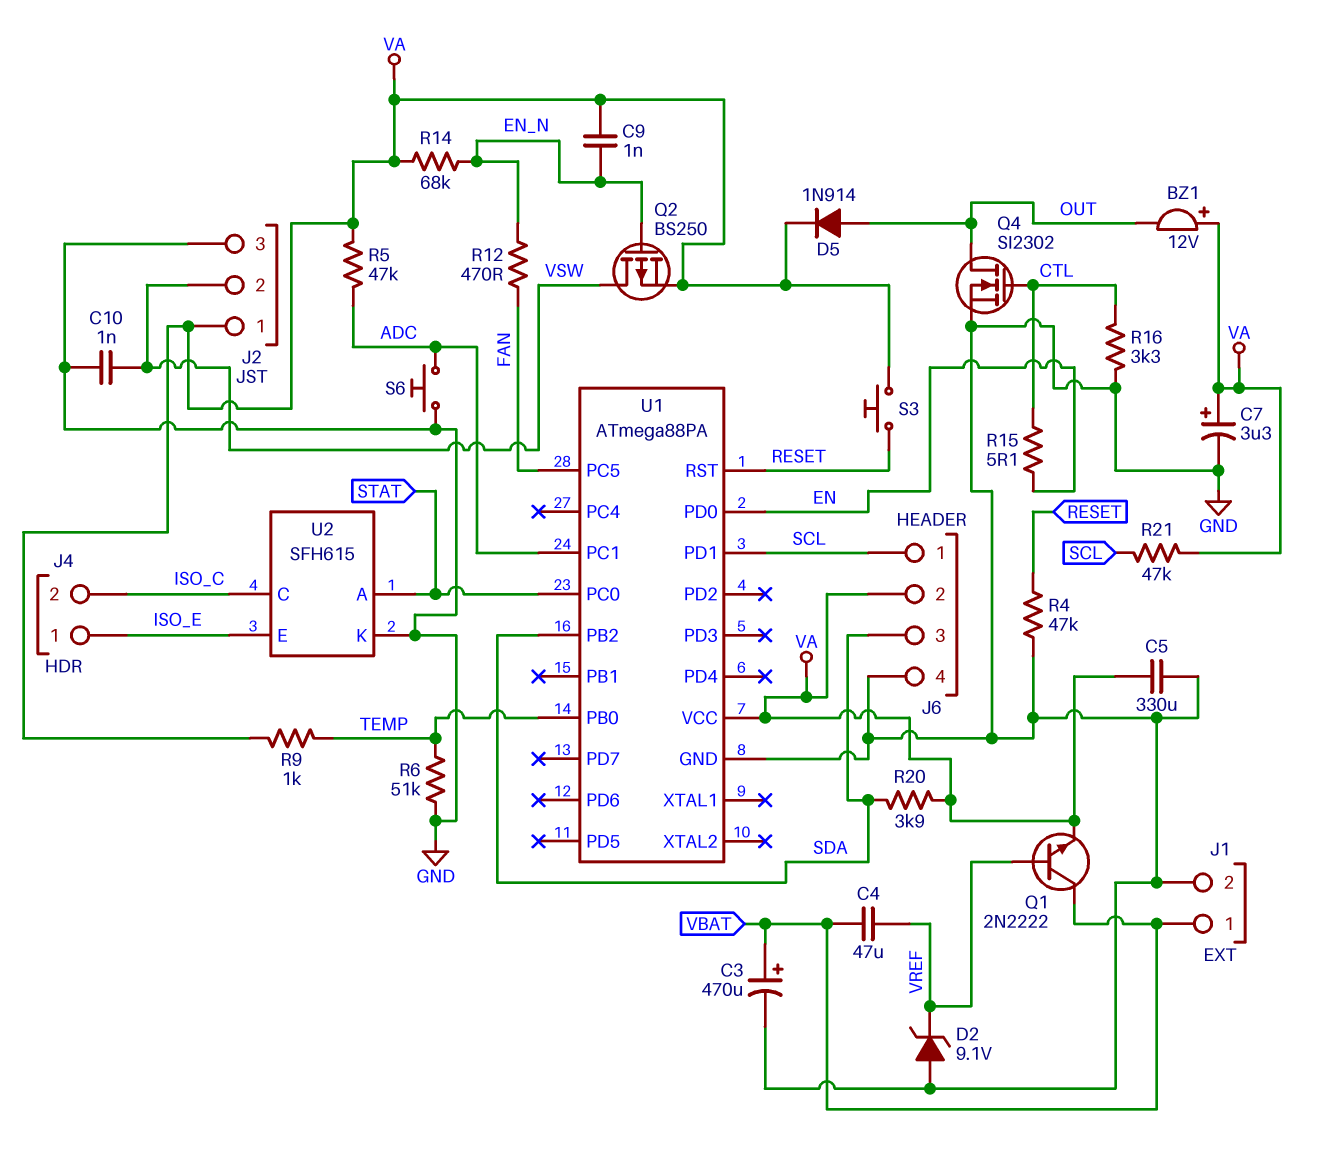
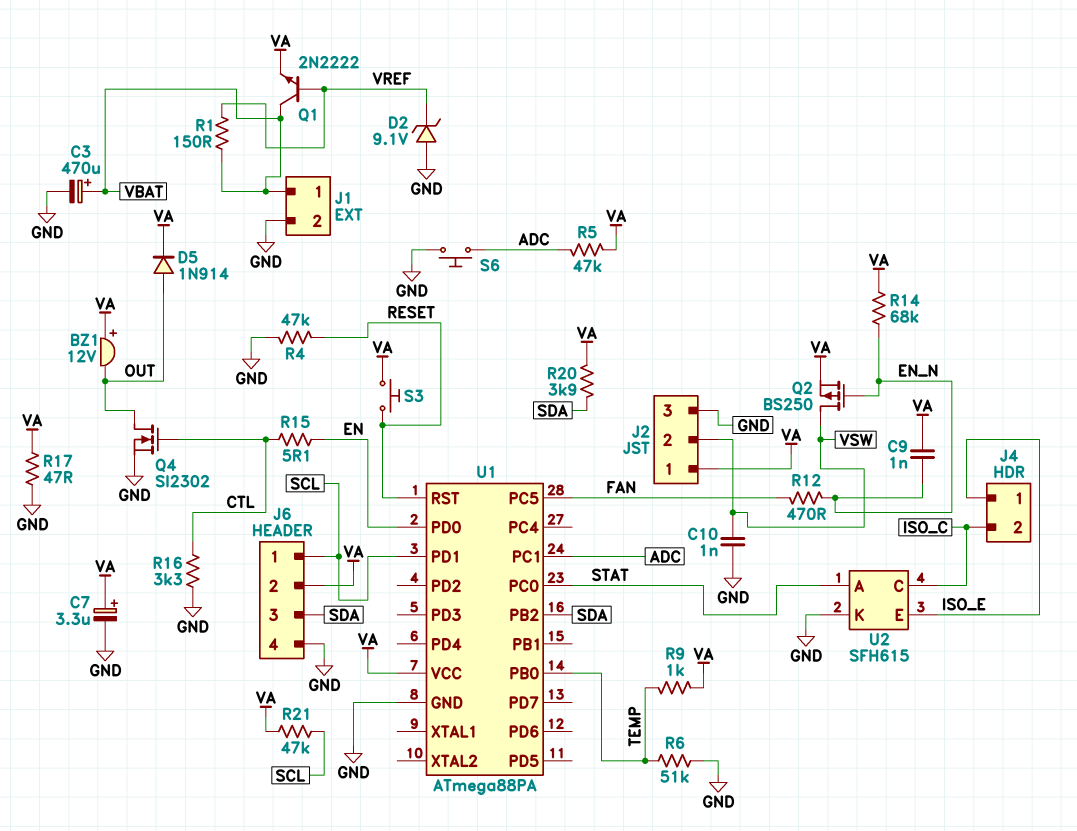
C4: 47uF (VBAT, VREF) -> none
C5: 330uF (GND, VA) -> none
R1: none -> 150 (VBAT, VREF)
R17: none -> 47 (GND, VA)

